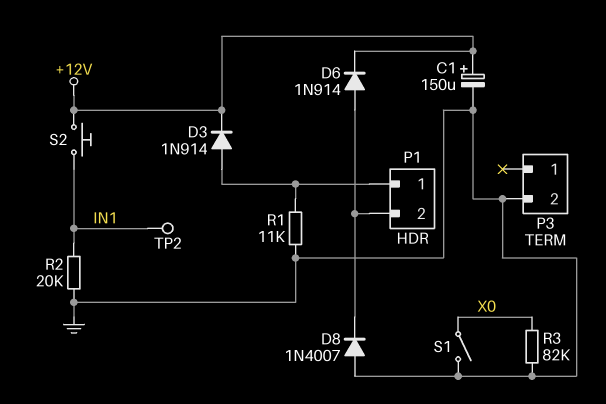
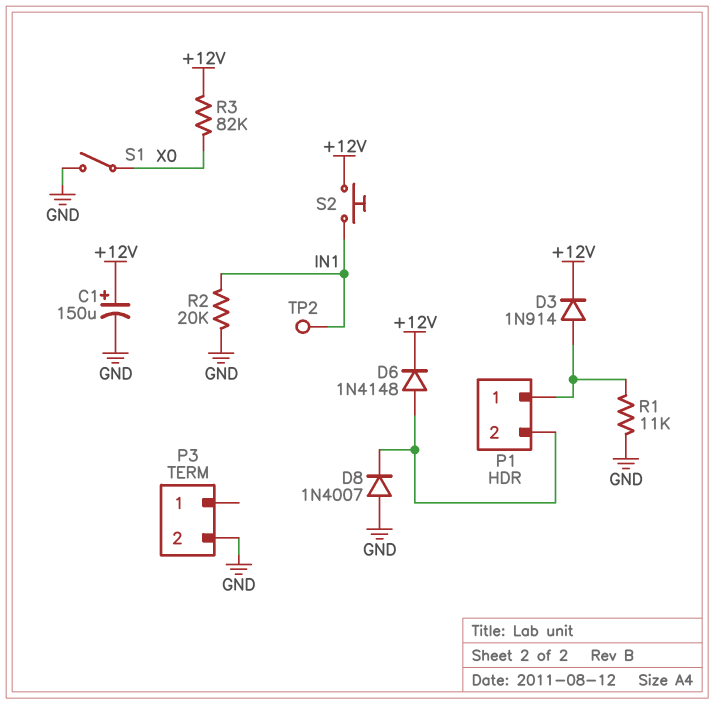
D6: diode 1N914 (A P1/2, K +12V) -> diode 1N4148 (A P1/2, K +12V)
R3: 82k (GND, X0) -> 82k (+12V, X0)

